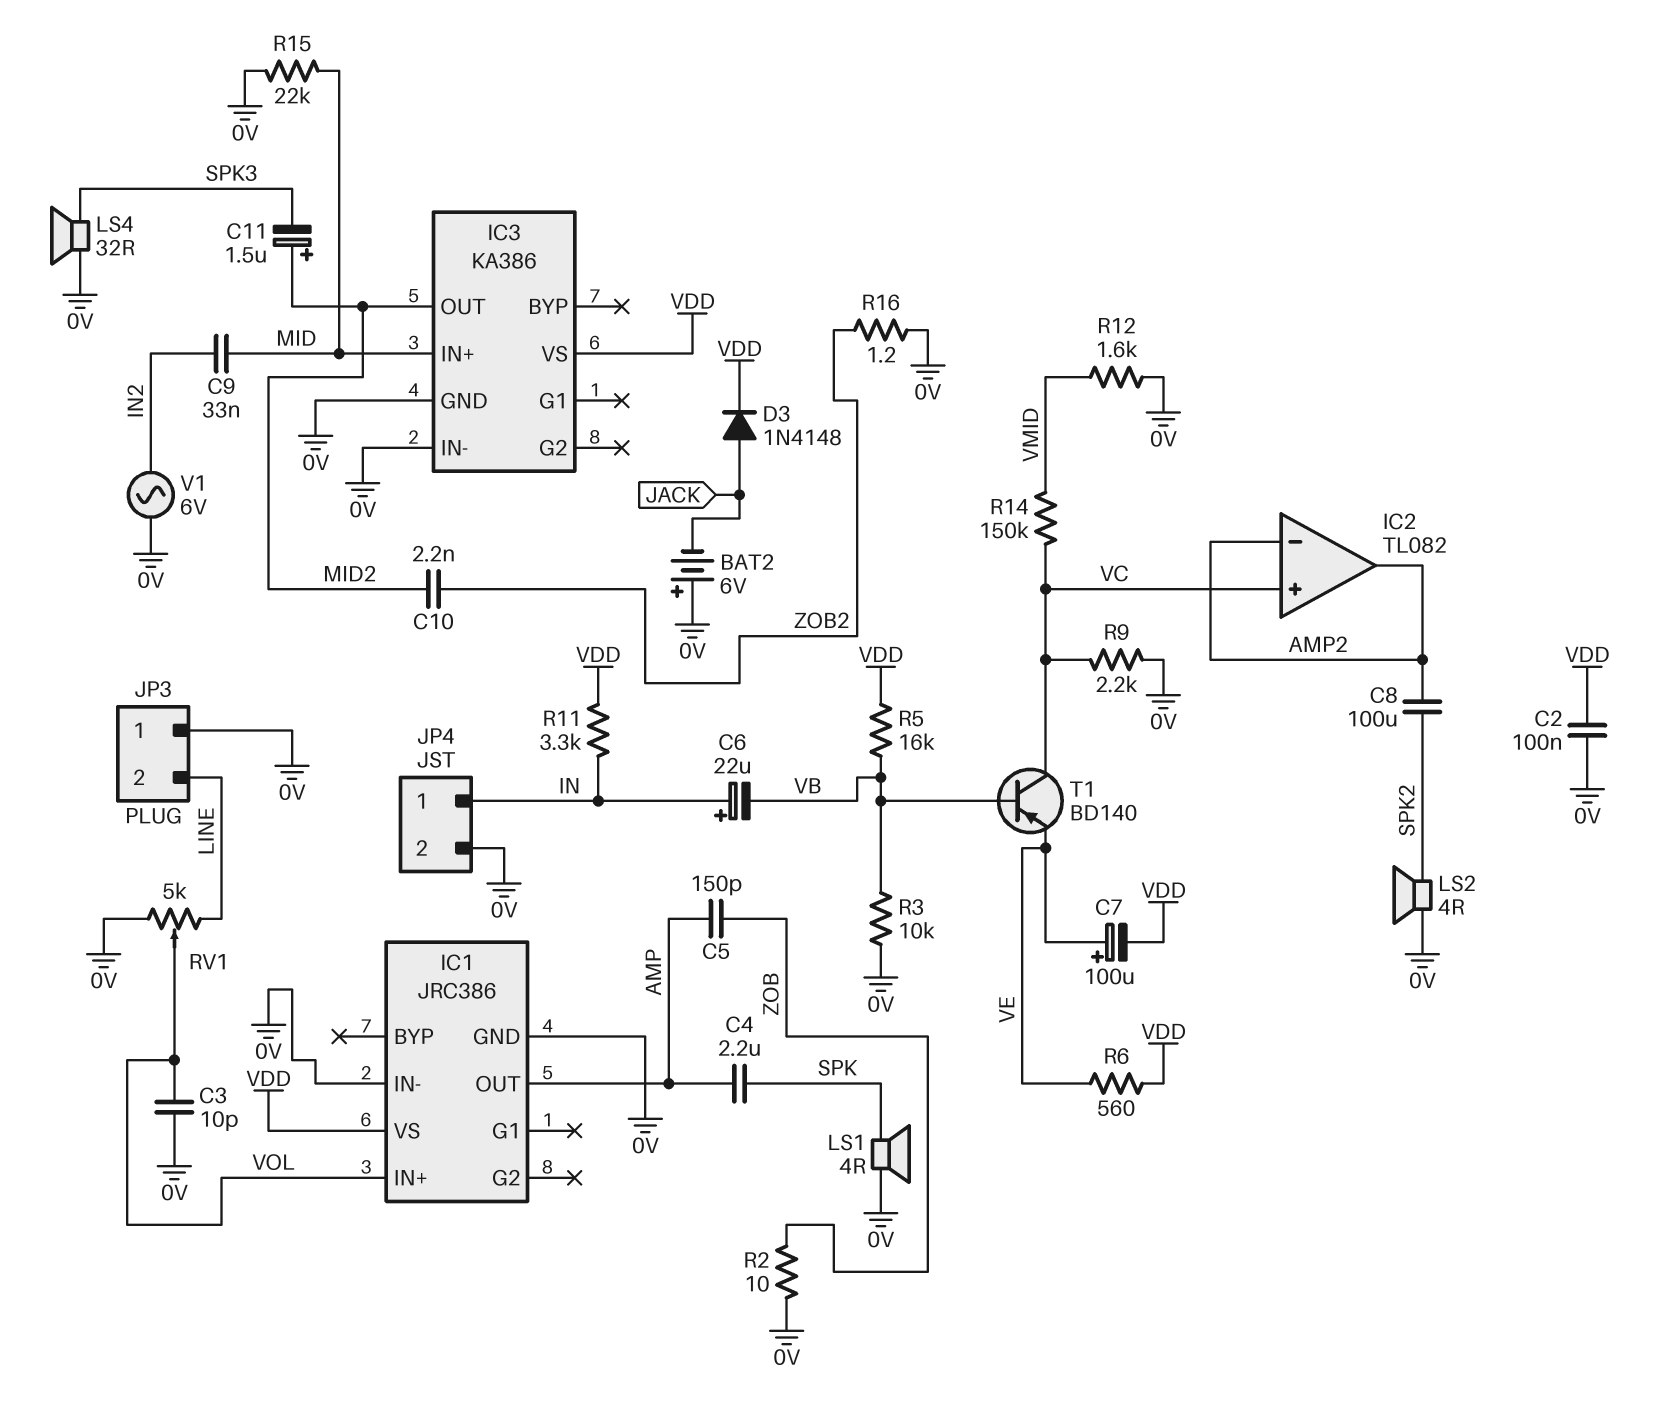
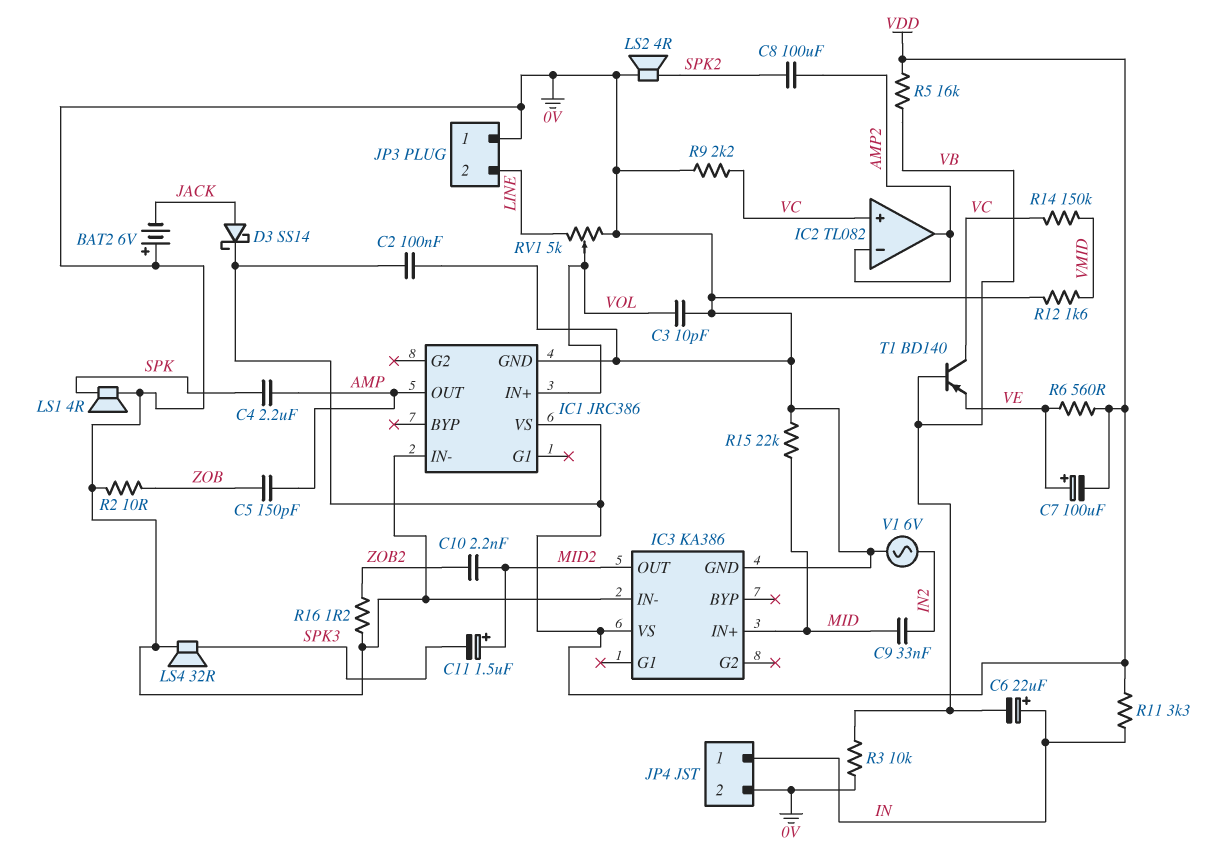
D3: diode 1N4148 (A JACK, K VDD) -> schottky SS14 (A JACK, K VDD)

